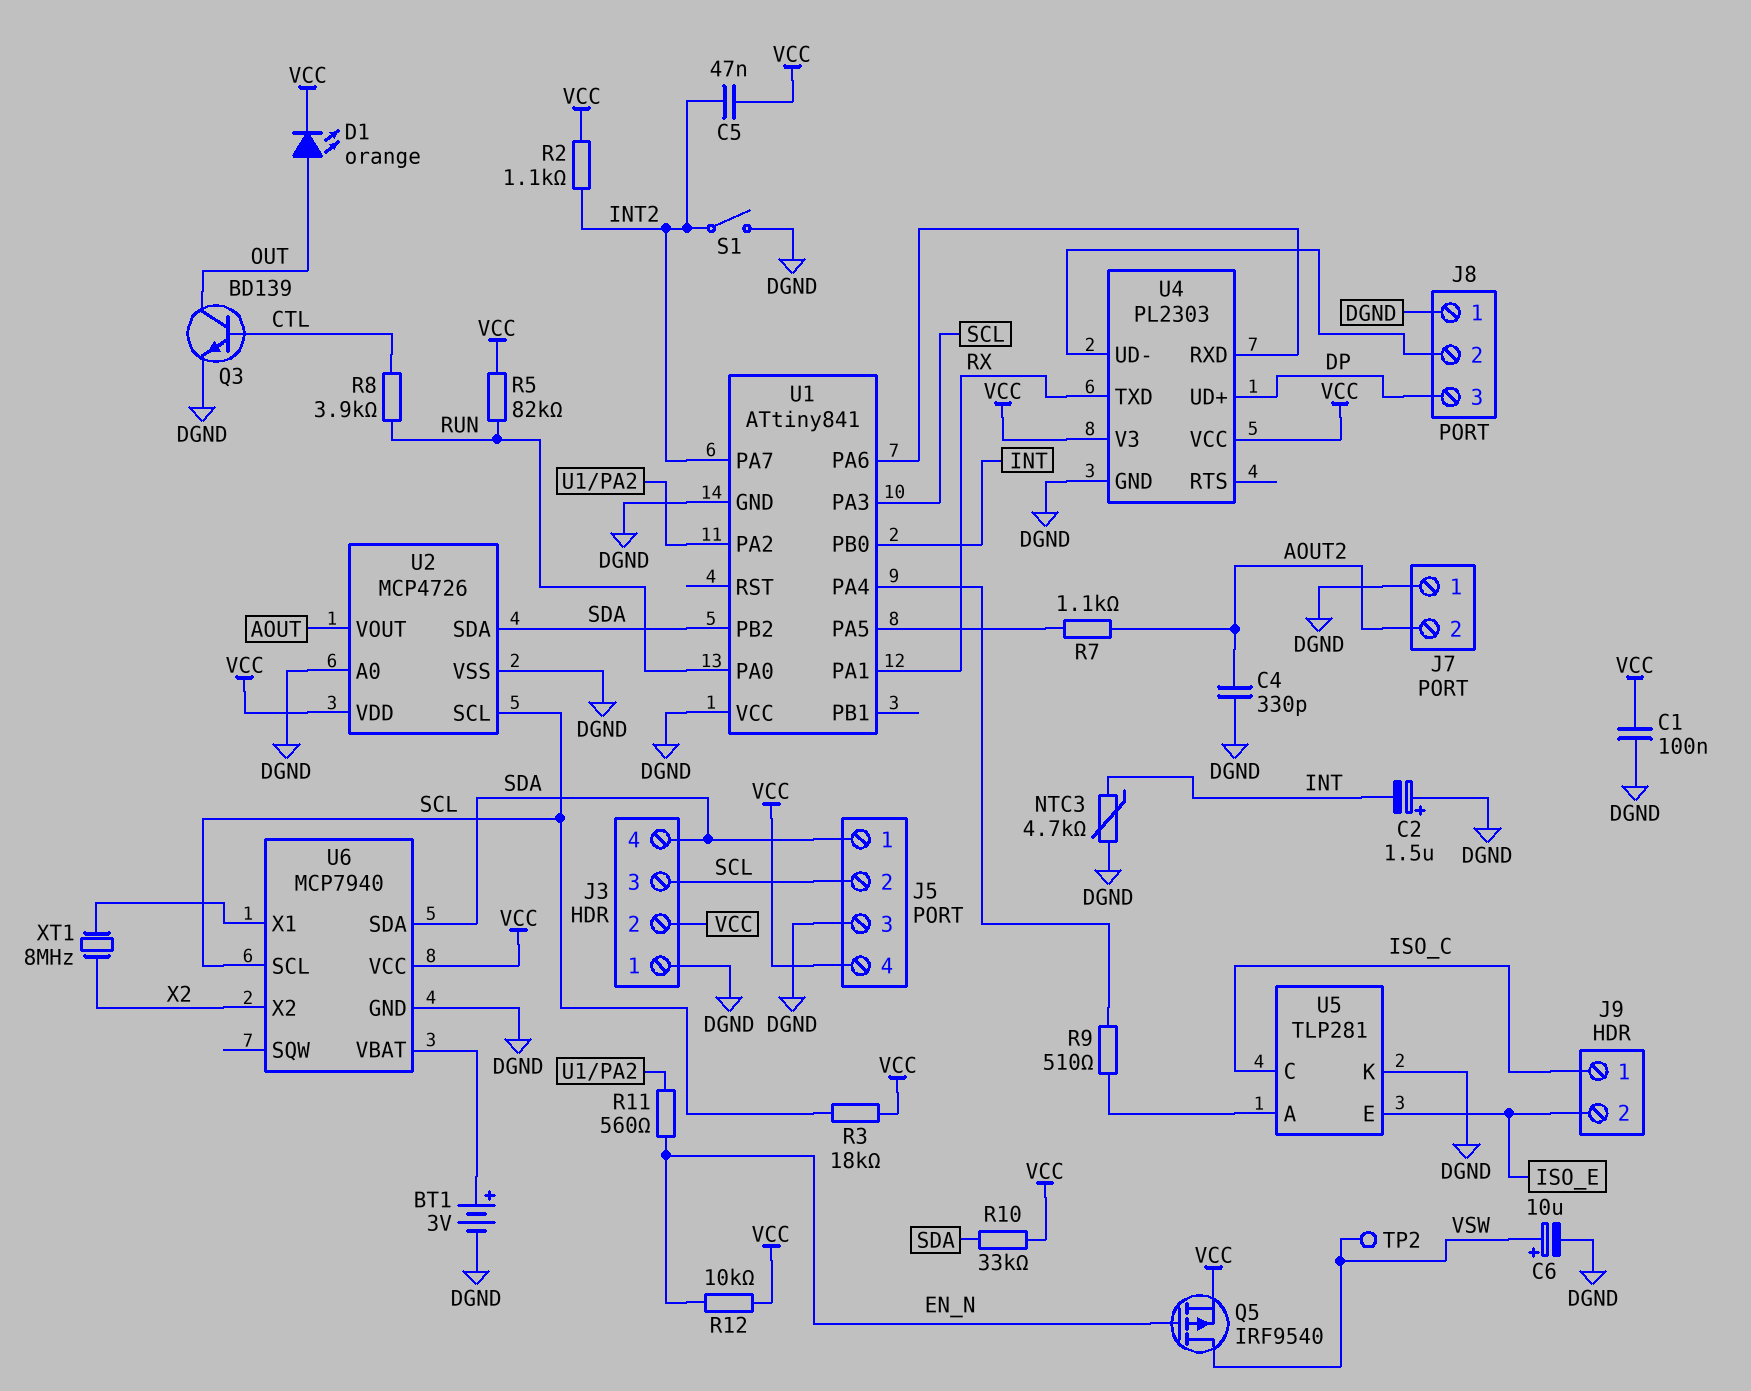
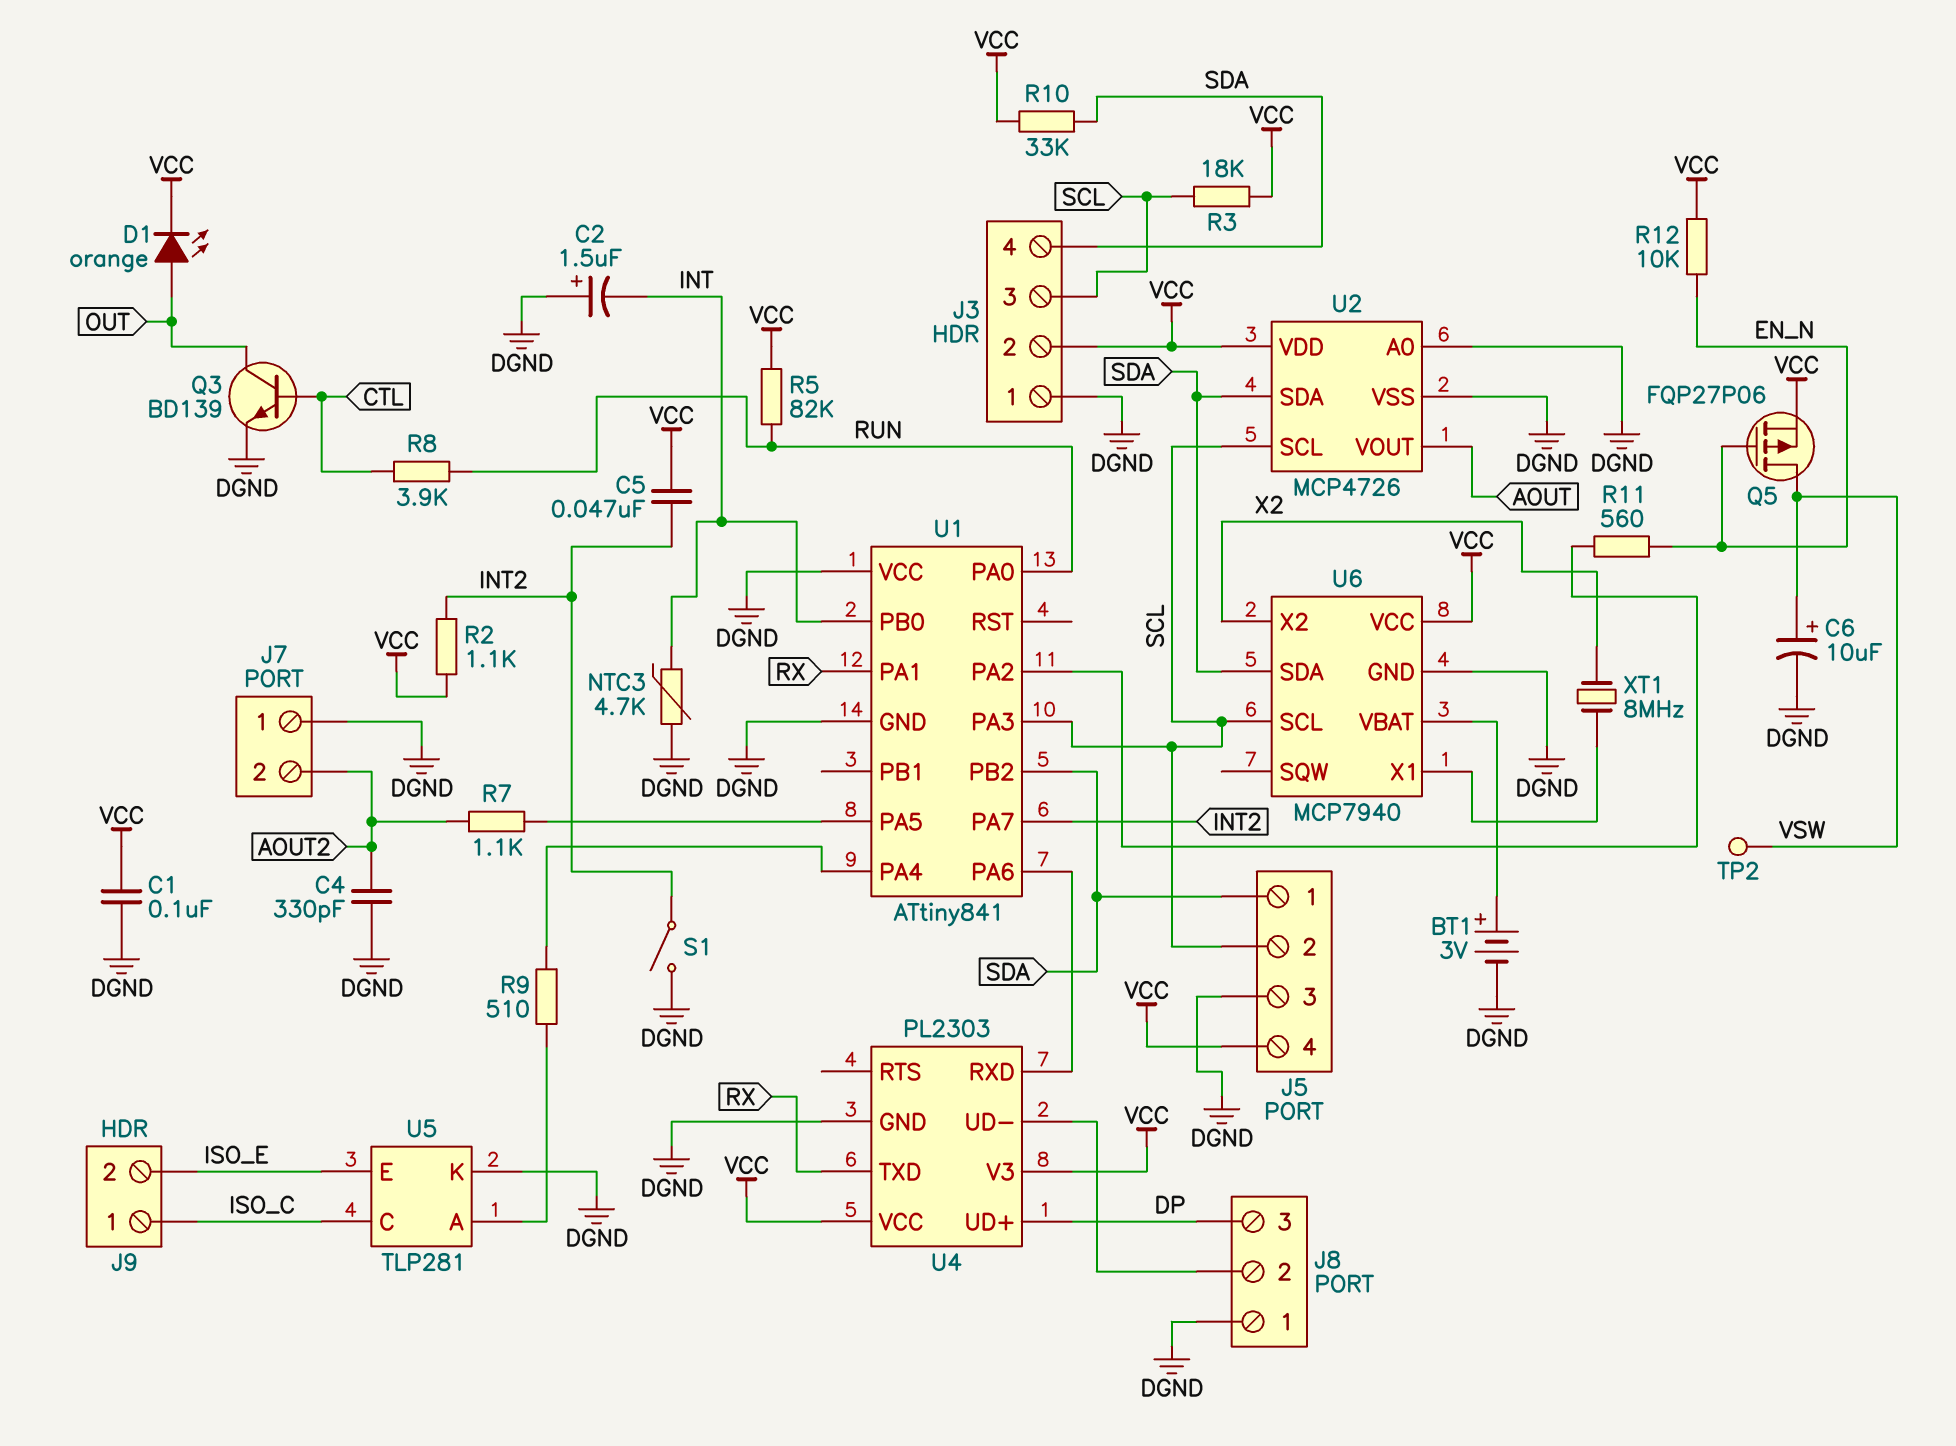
Q5: PMOS IRF9540 (G EN_N, D VSW, S VCC) -> PMOS FQP27P06 (G EN_N, D VSW, S VCC)

